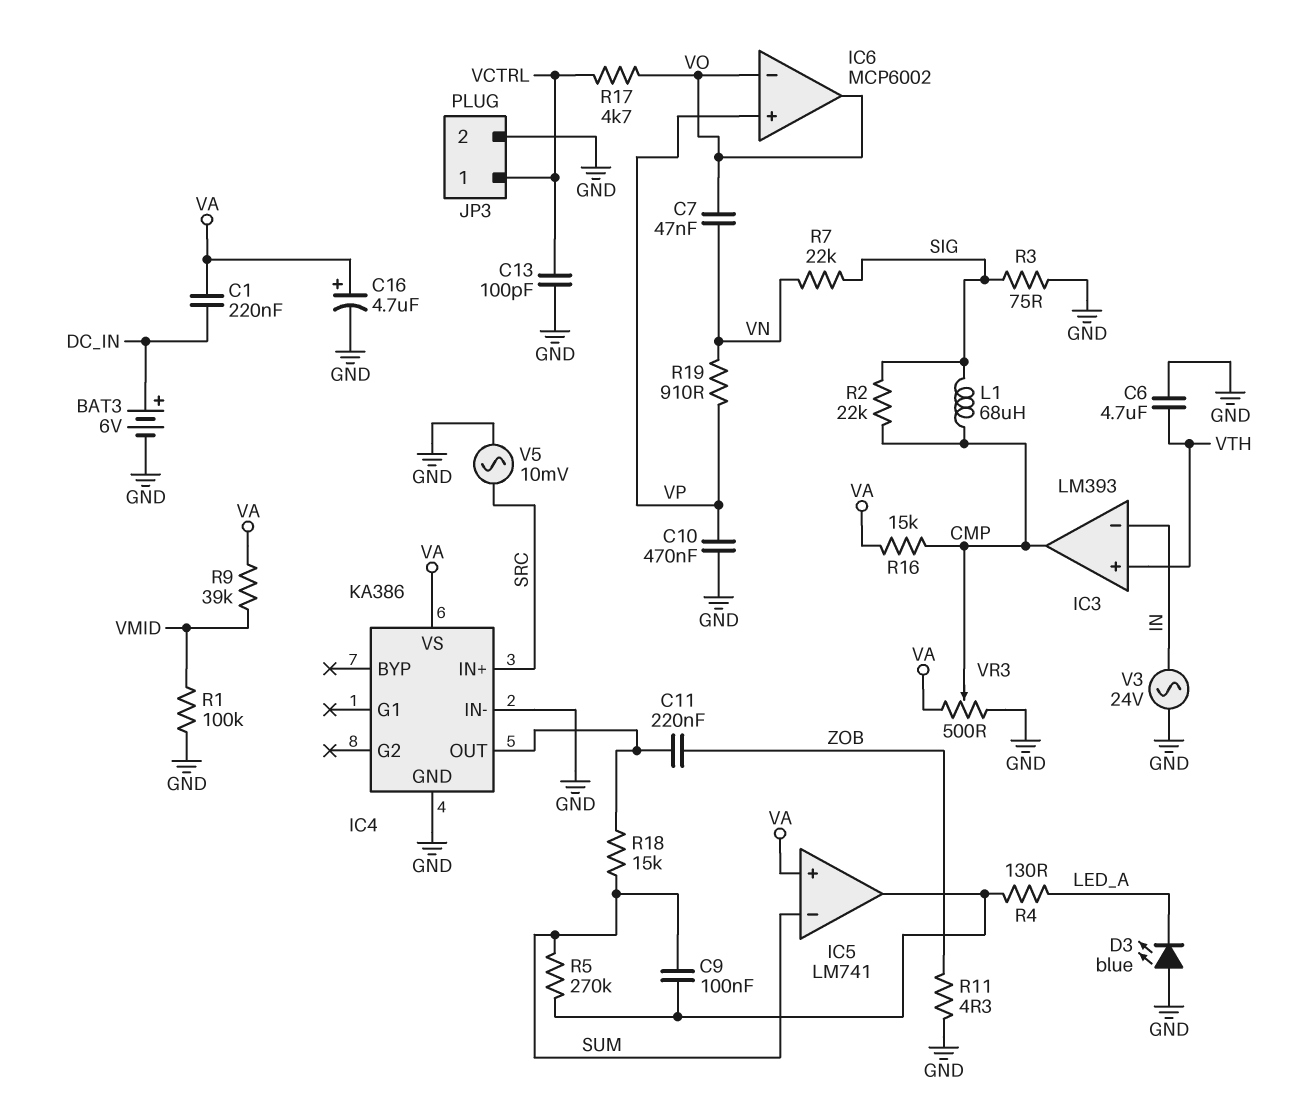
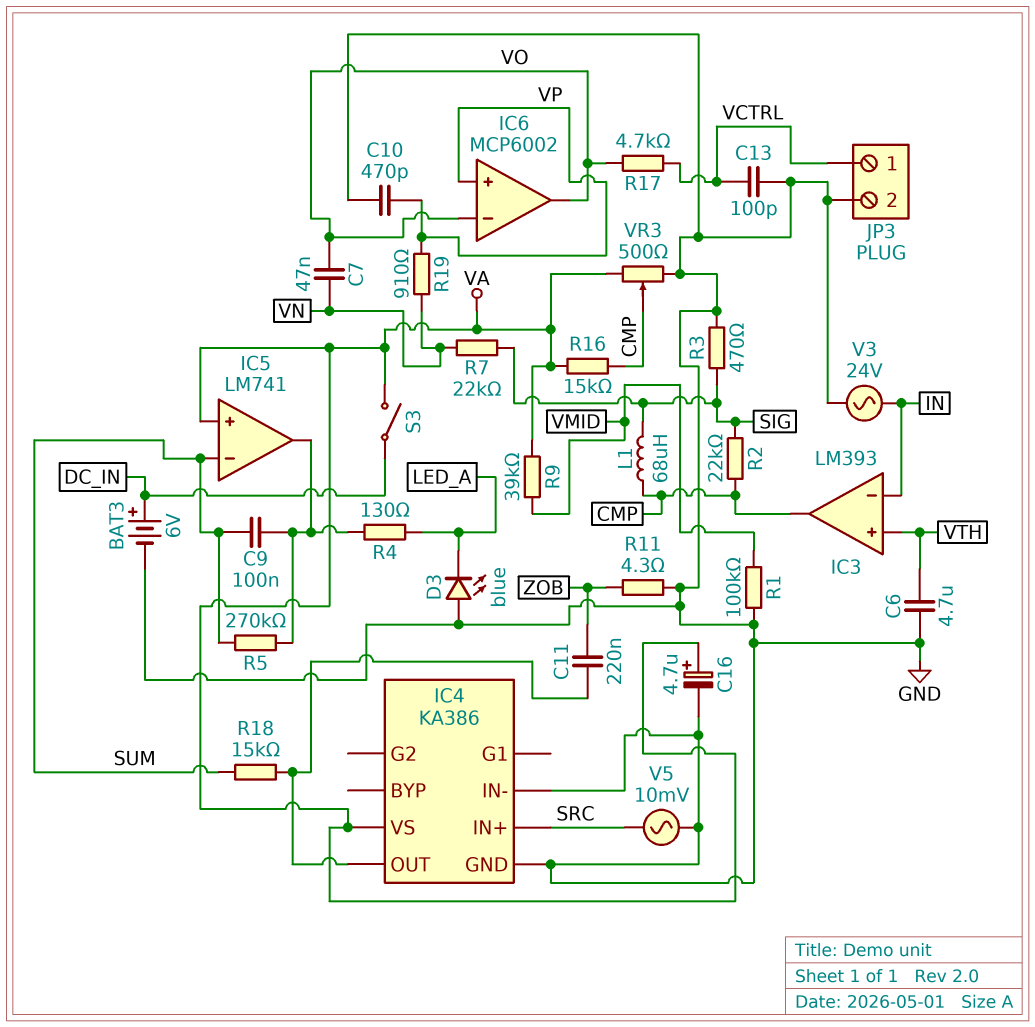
C1: 220nF (DC_IN, VA) -> none
C10: 470nF (GND, VP) -> 470pF (GND, VP)
R3: 75 (GND, SIG) -> 470 (GND, SIG)
S3: none -> switch (DC_IN, VA)

